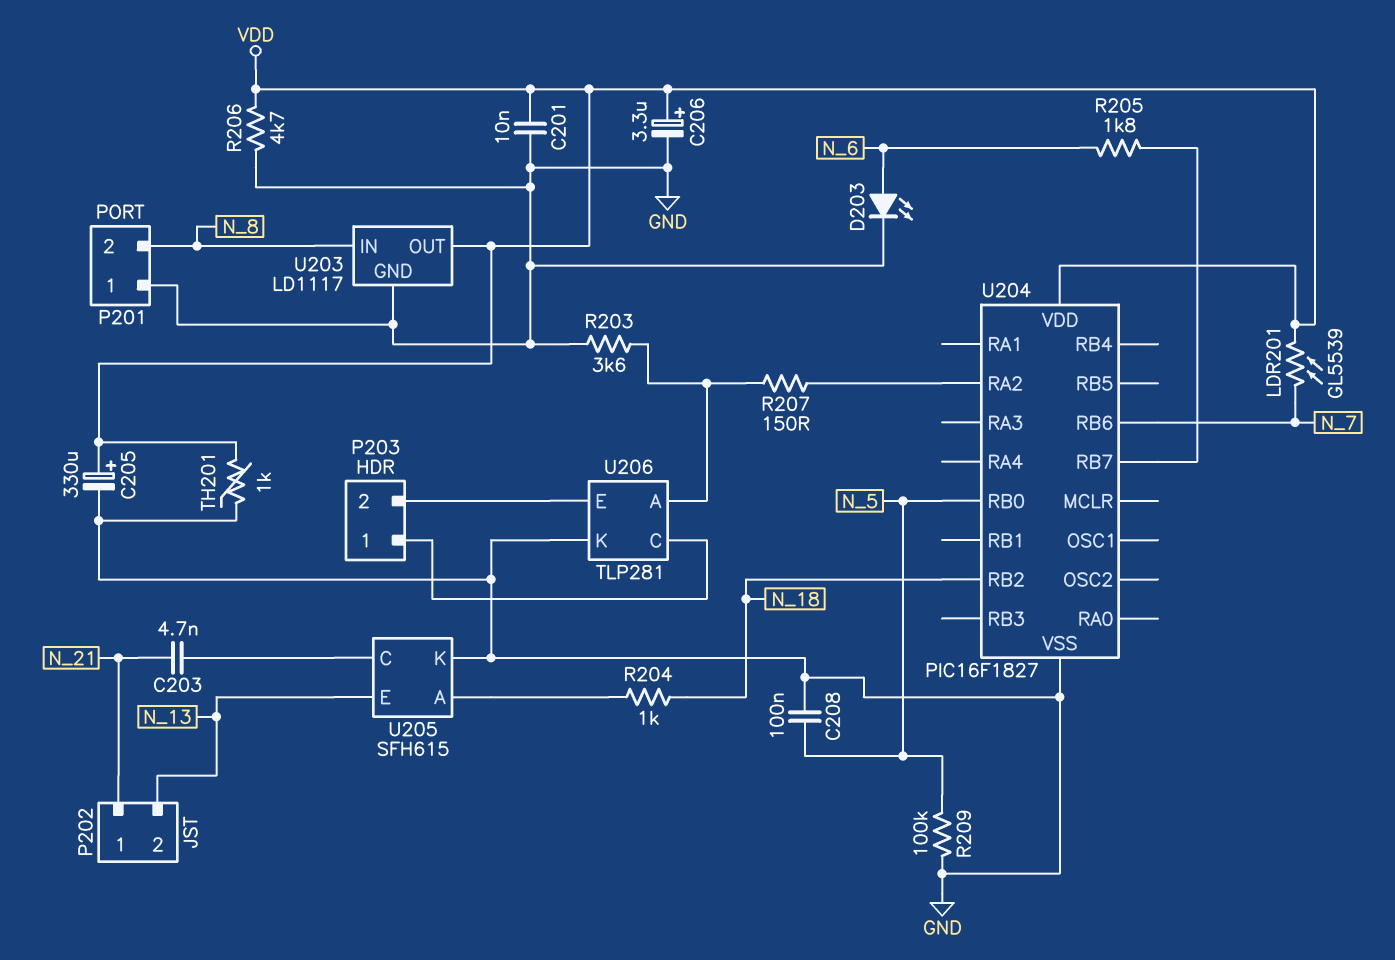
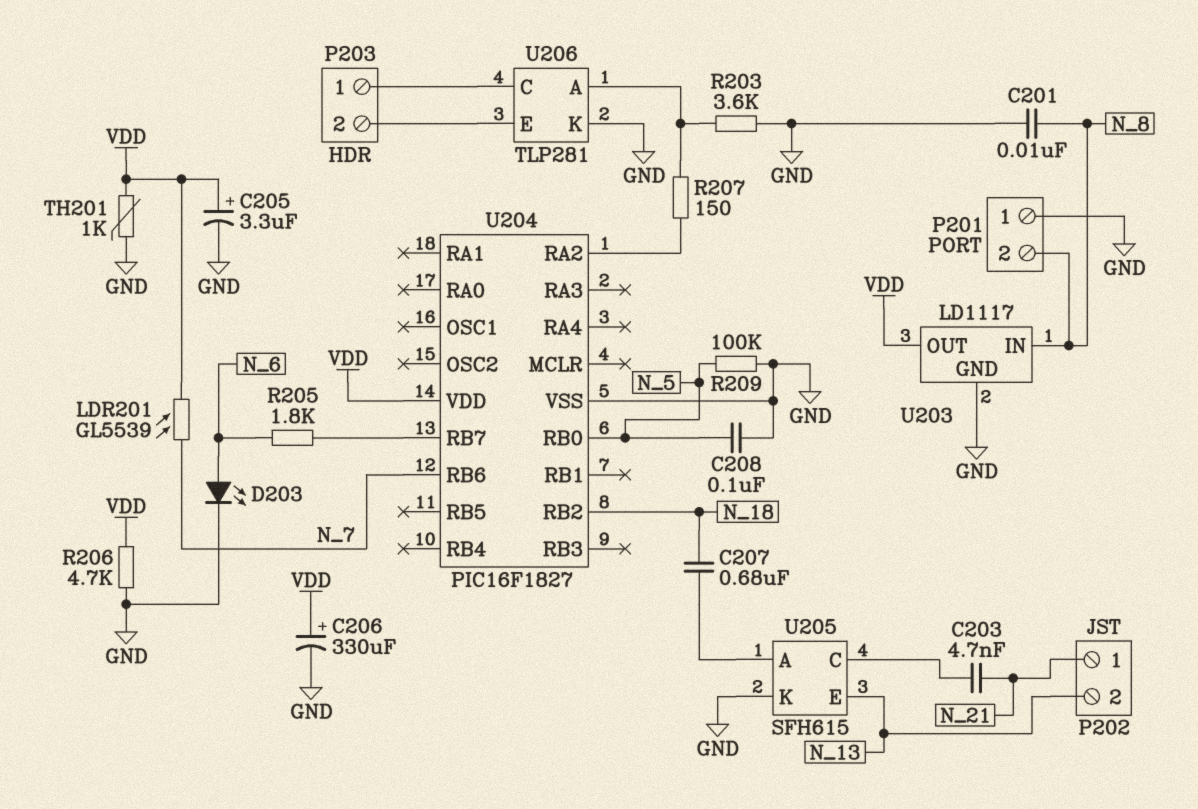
C201: 10nF (GND, VDD) -> 10nF (GND, N_8)
C205: 330uF (plus VDD, minus GND) -> 3.3uF (plus VDD, minus GND)
C206: 3.3uF (plus VDD, minus GND) -> 330uF (plus VDD, minus GND)
C207: none -> 680nF (N_18, U205/A)
R204: 1k (N_18, U205/A) -> none

